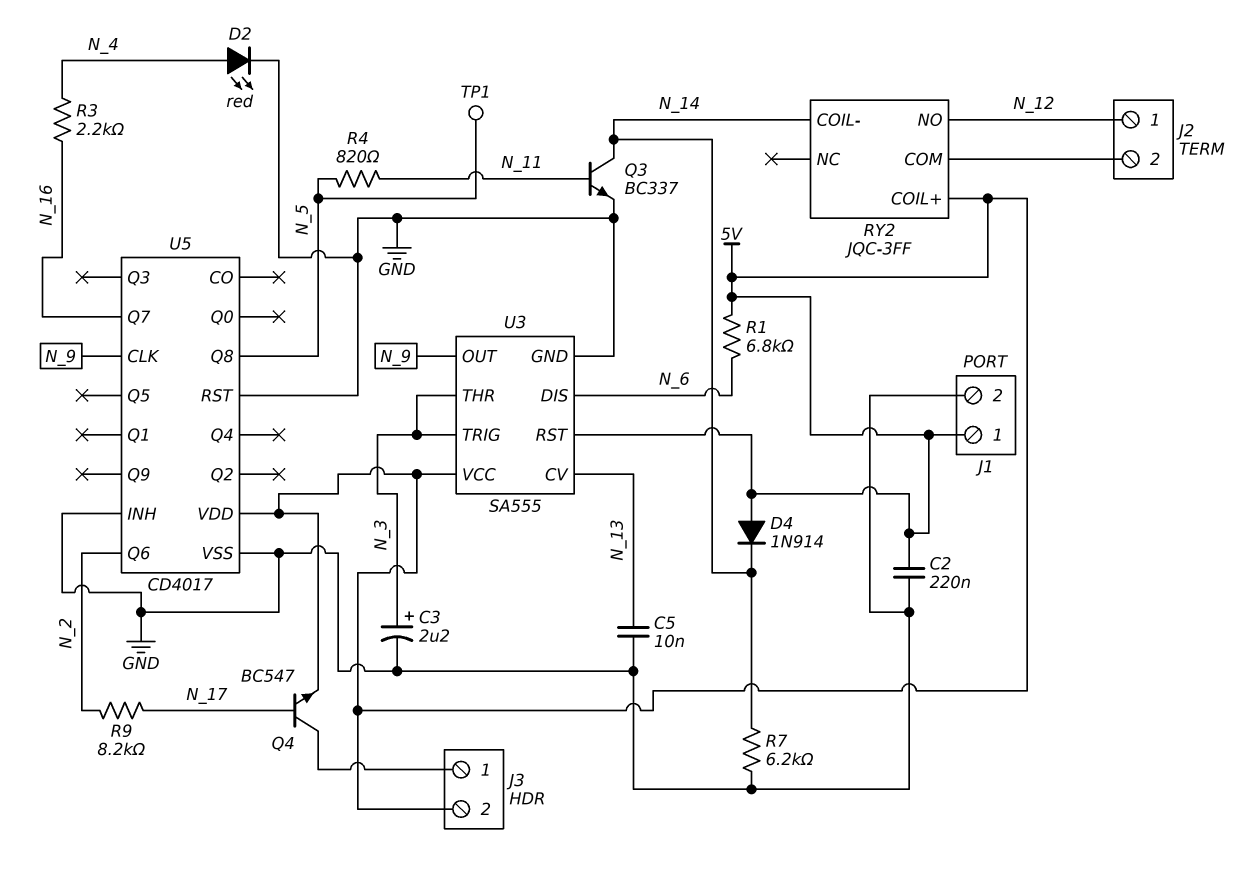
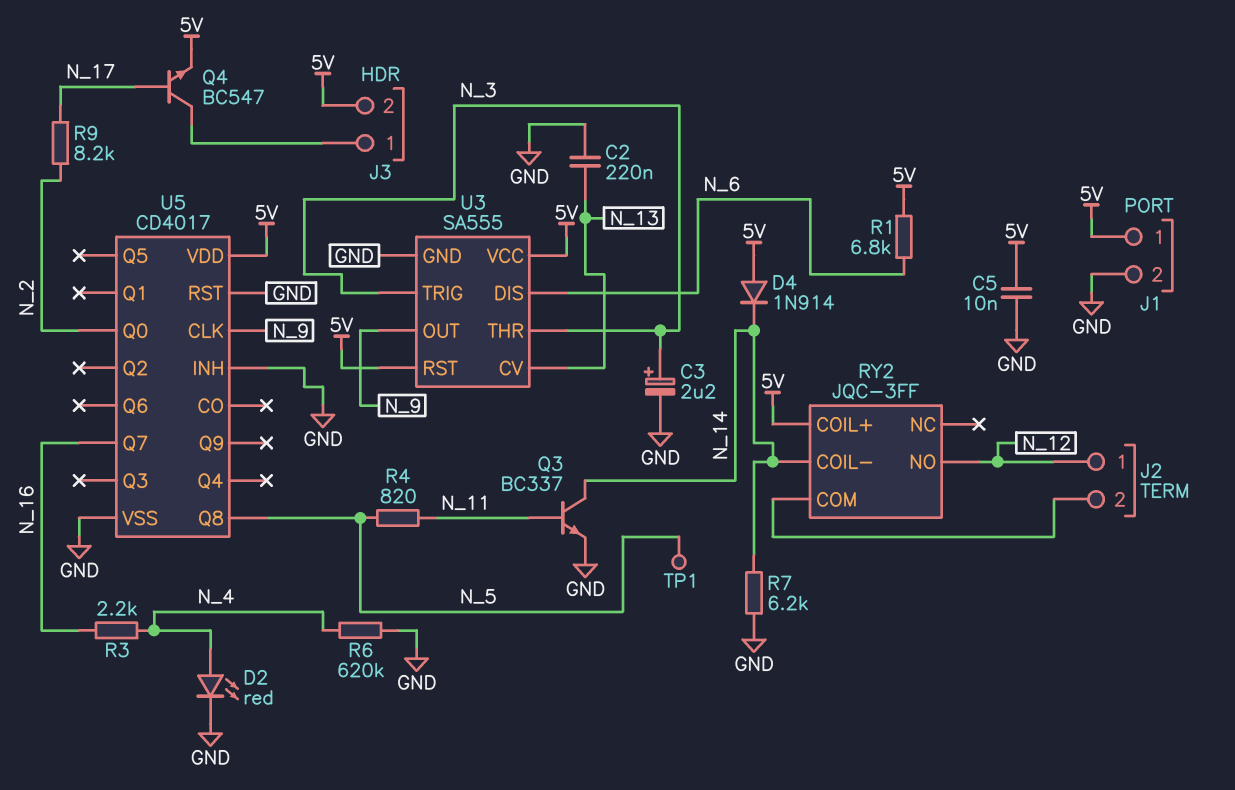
C2: 220nF (5V, GND) -> 220nF (GND, N_13)
C5: 10nF (GND, N_13) -> 10nF (5V, GND)
R6: none -> 620k (GND, N_4)
U5 pin Q0: none -> N_2
U5 pin Q6: N_2 -> none

